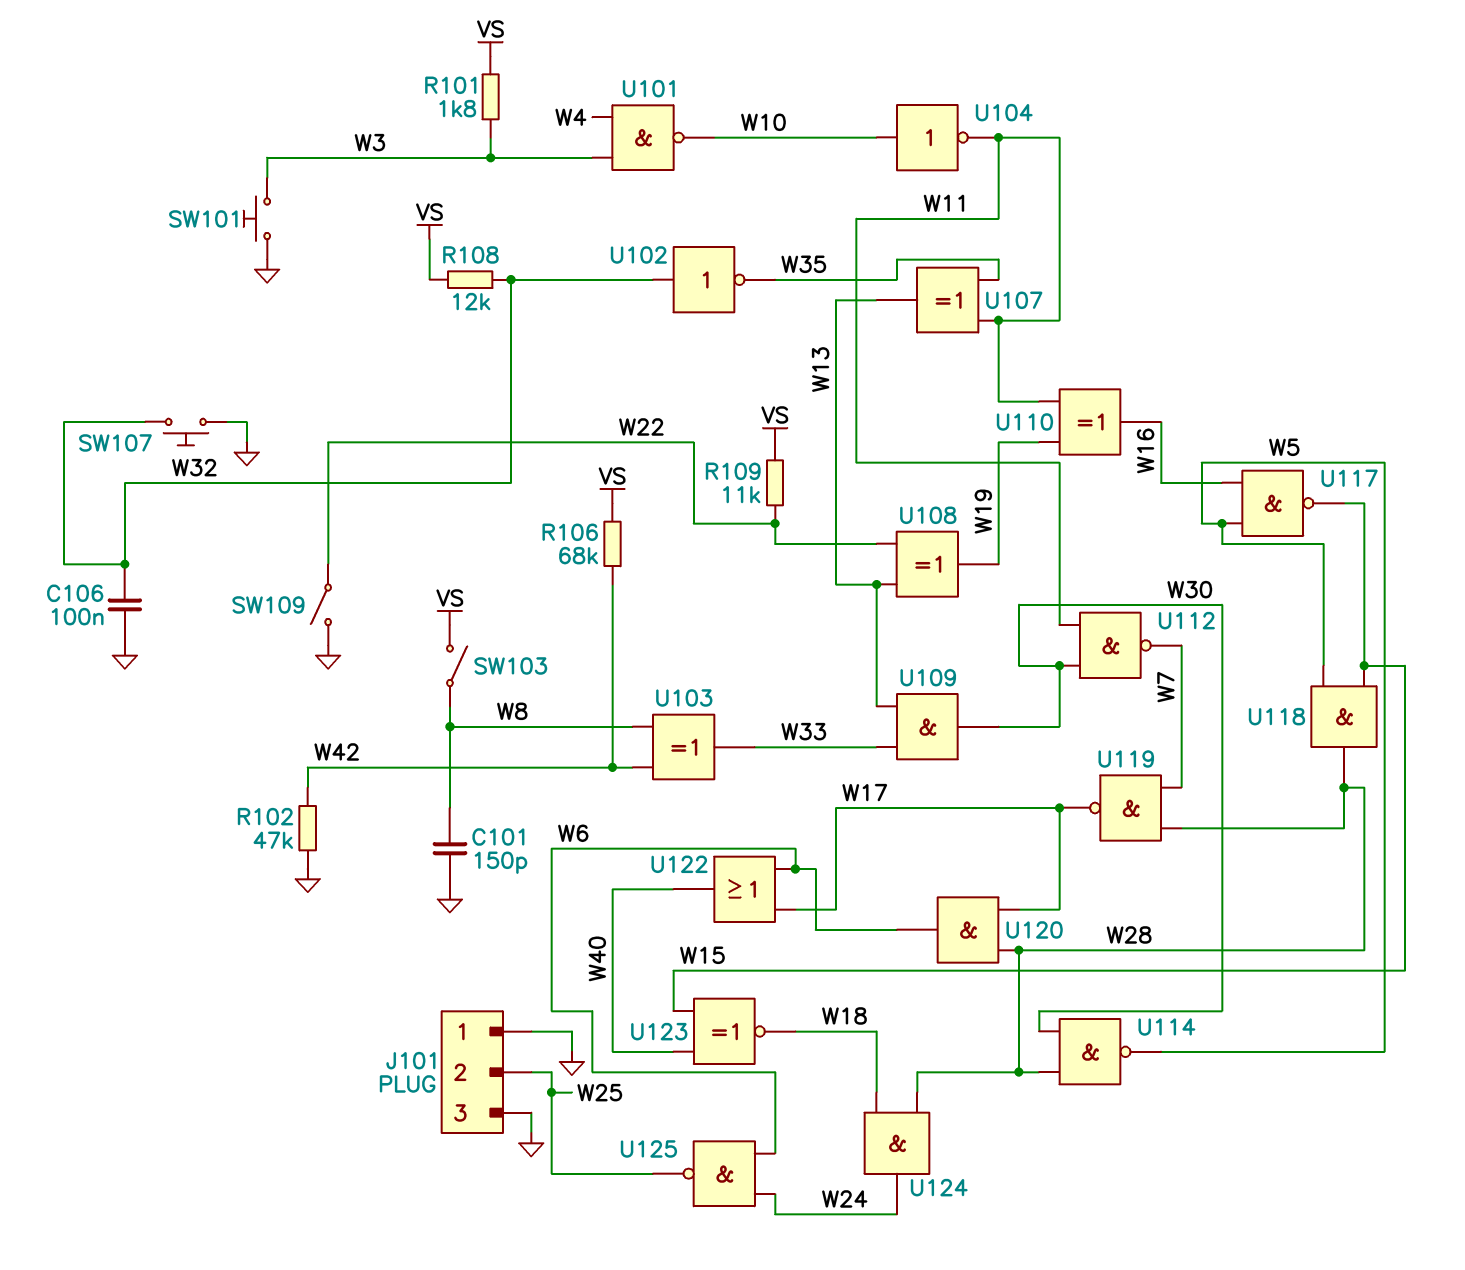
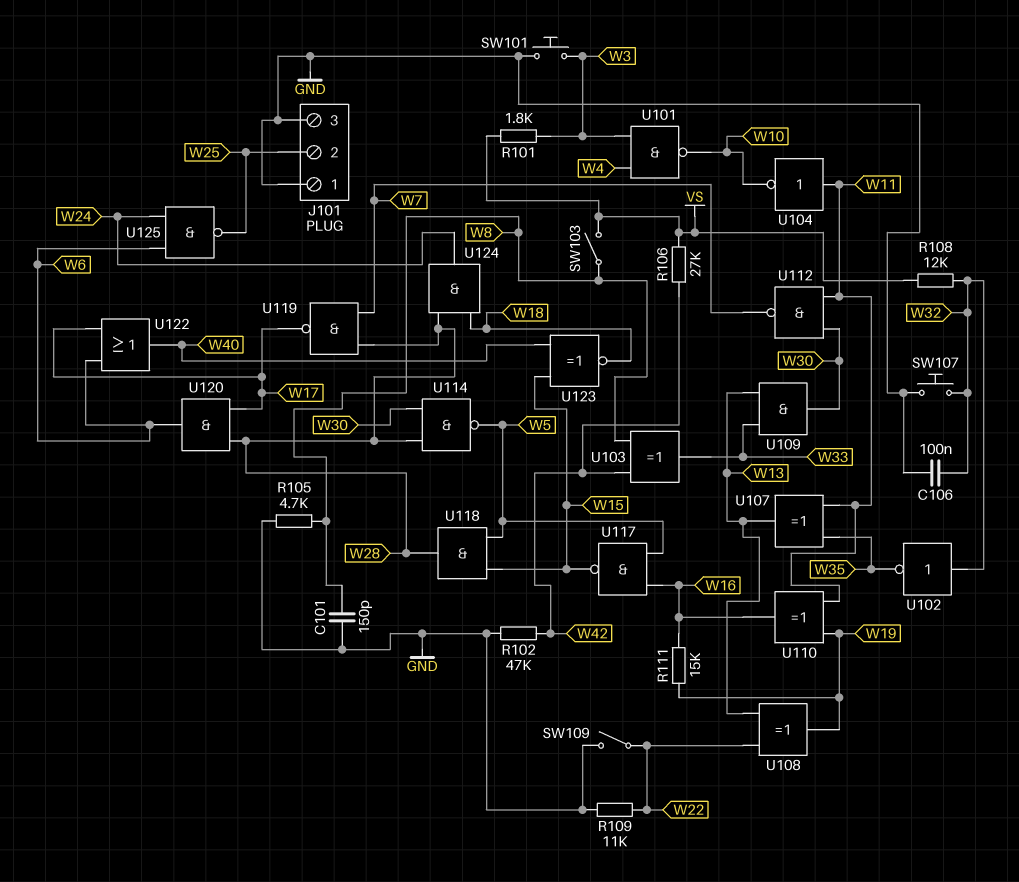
R105: none -> 4.7k (GND, W8)
R106: 68k (VS, W42) -> 27k (VS, W42)
R109: 11k (VS, W22) -> 11k (GND, W22)
R111: none -> 15k (W16, W19)
U104: NOT (in W10, out W11) -> NOT (in W11, out W10)

